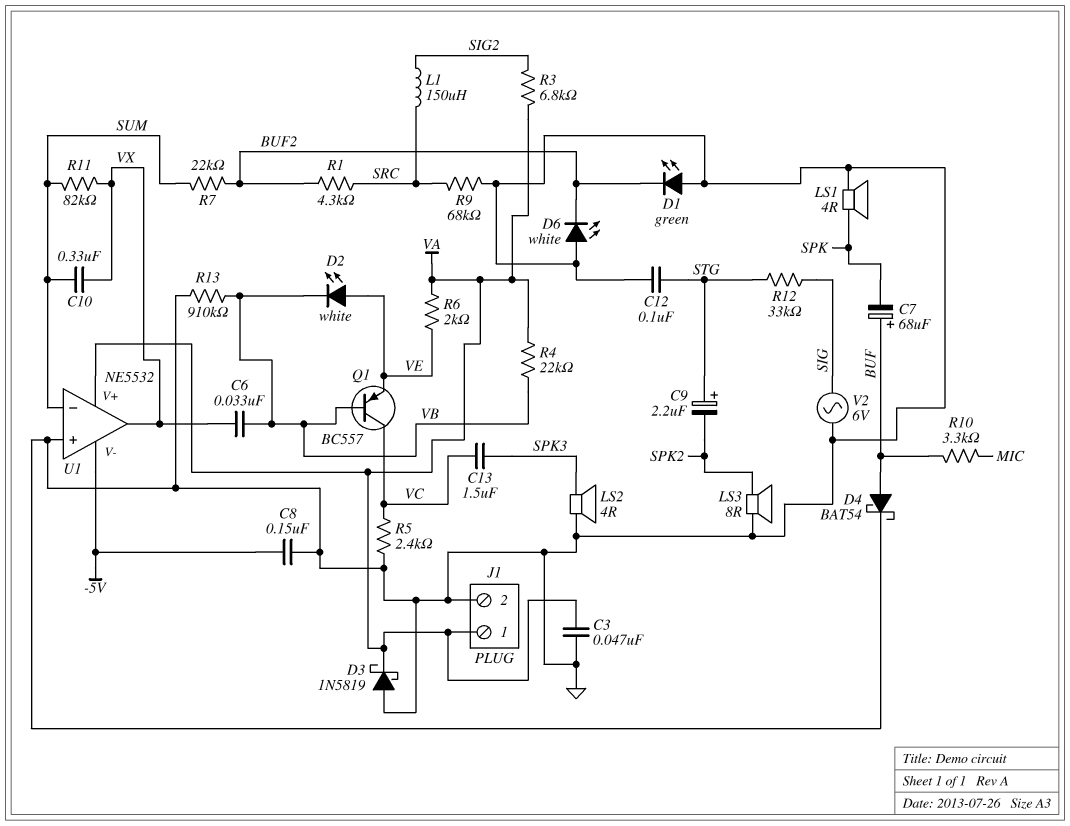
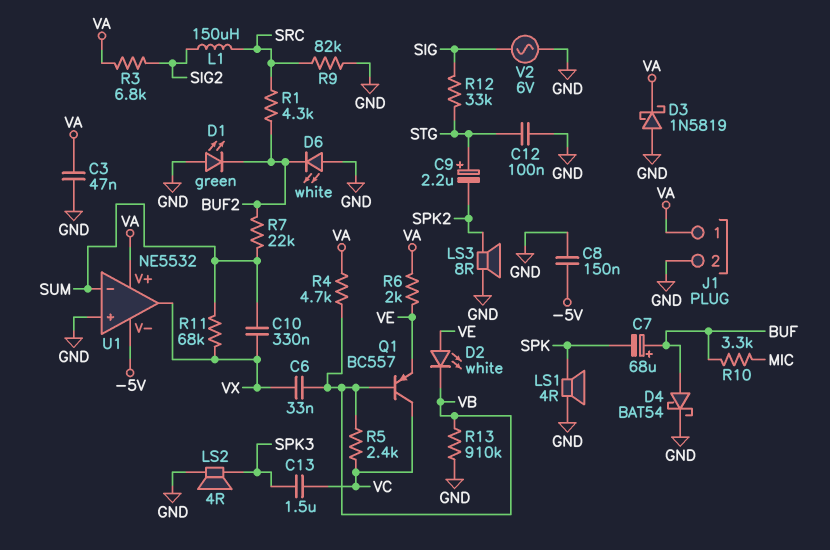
R4: 22k (VA, VB) -> 4.7k (VA, VB)
R5: 2.4k (GND, VC) -> 2.4k (VB, VC)
R9: 68k (GND, SRC) -> 82k (GND, SRC)
R11: 82k (SUM, VX) -> 68k (SUM, VX)

